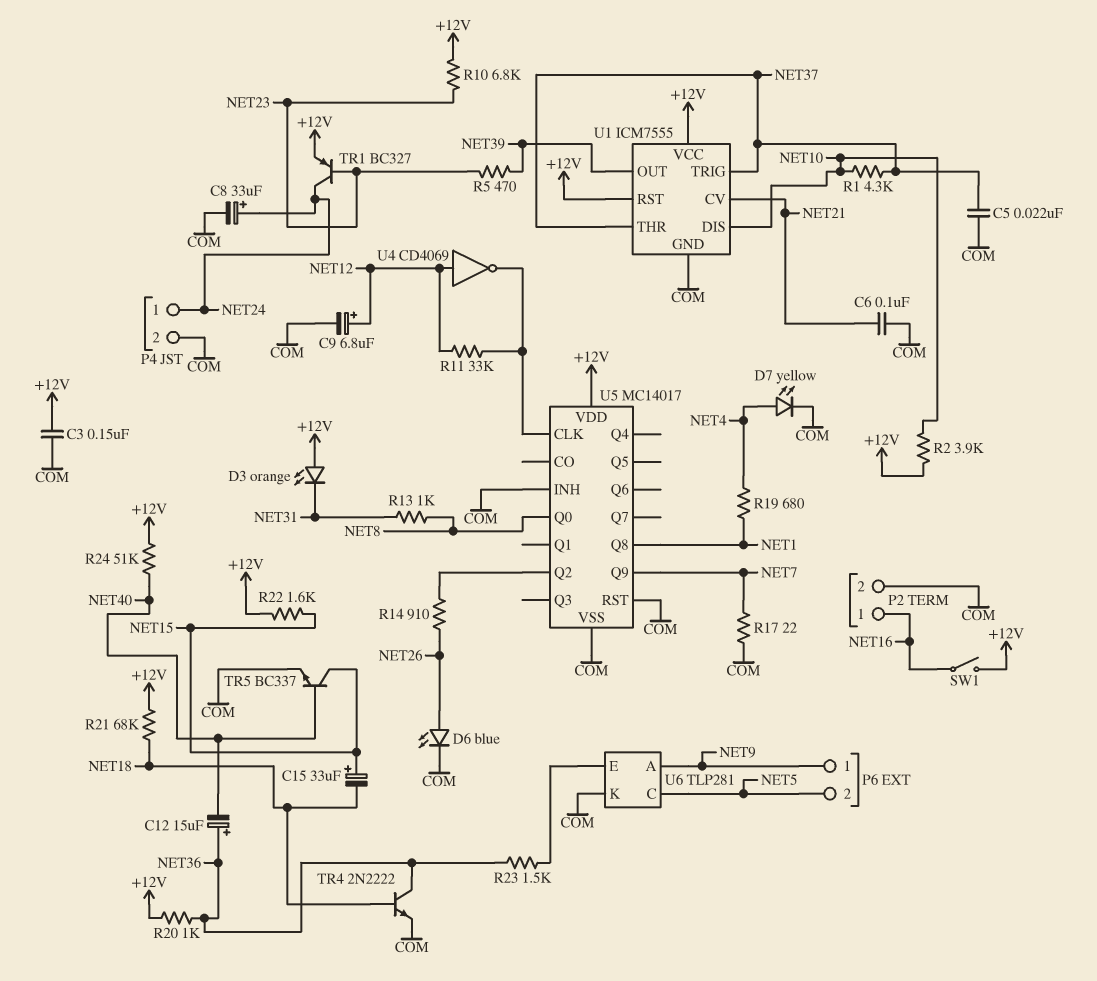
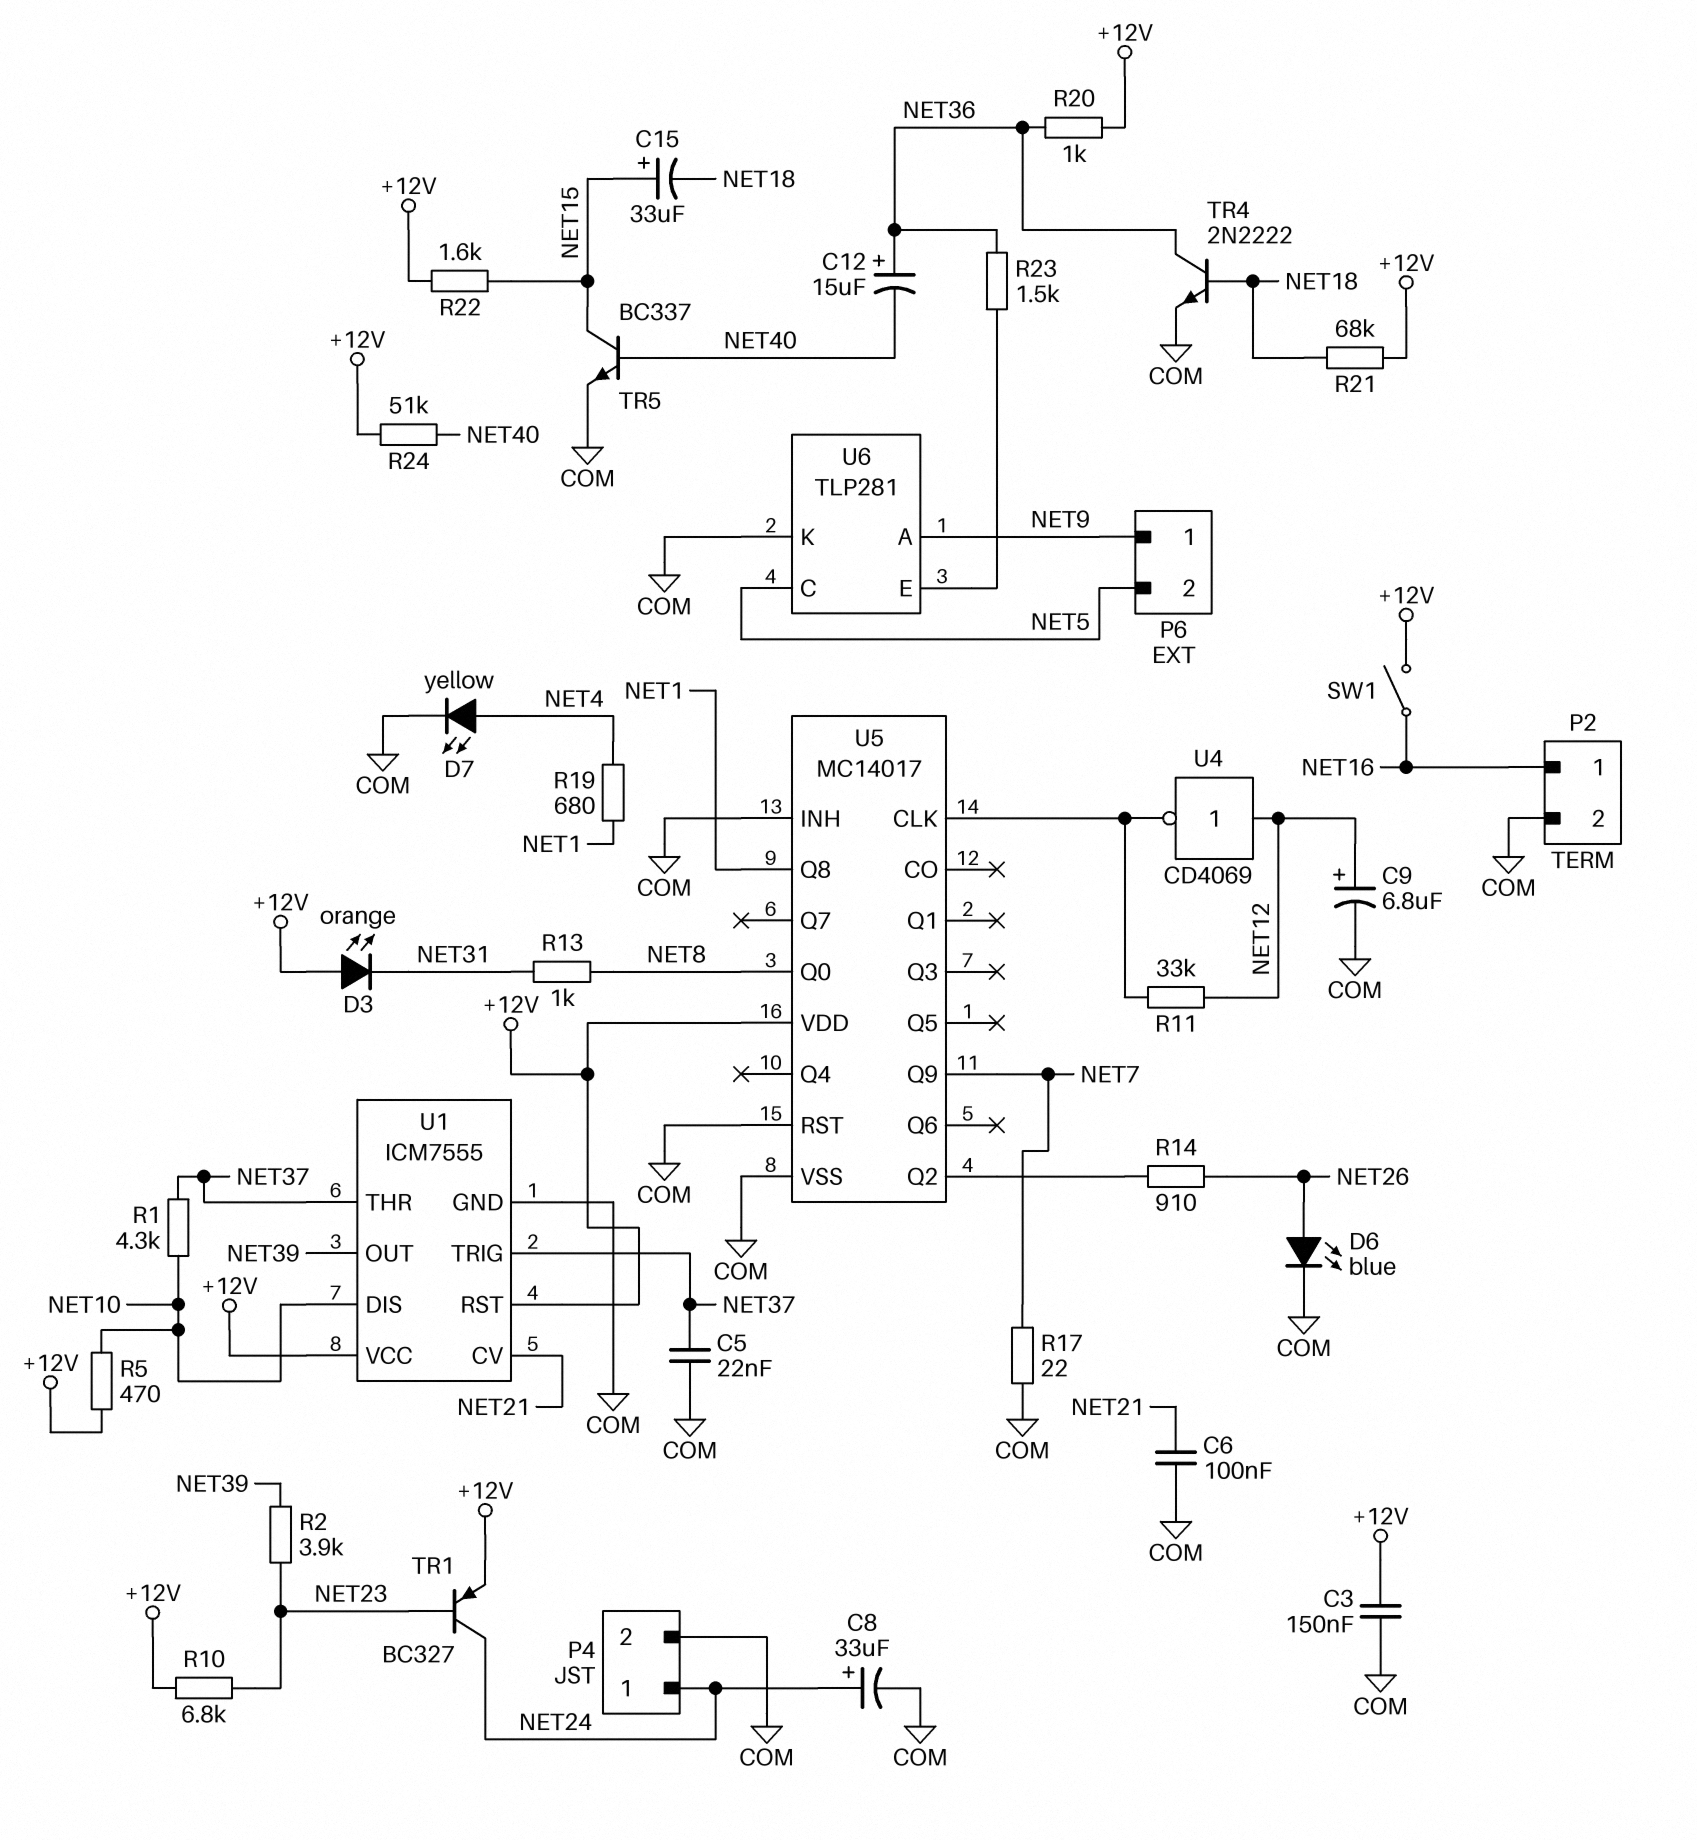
R2: 3.9k (+12V, NET10) -> 3.9k (NET23, NET39)
R5: 470 (NET23, NET39) -> 470 (+12V, NET10)

